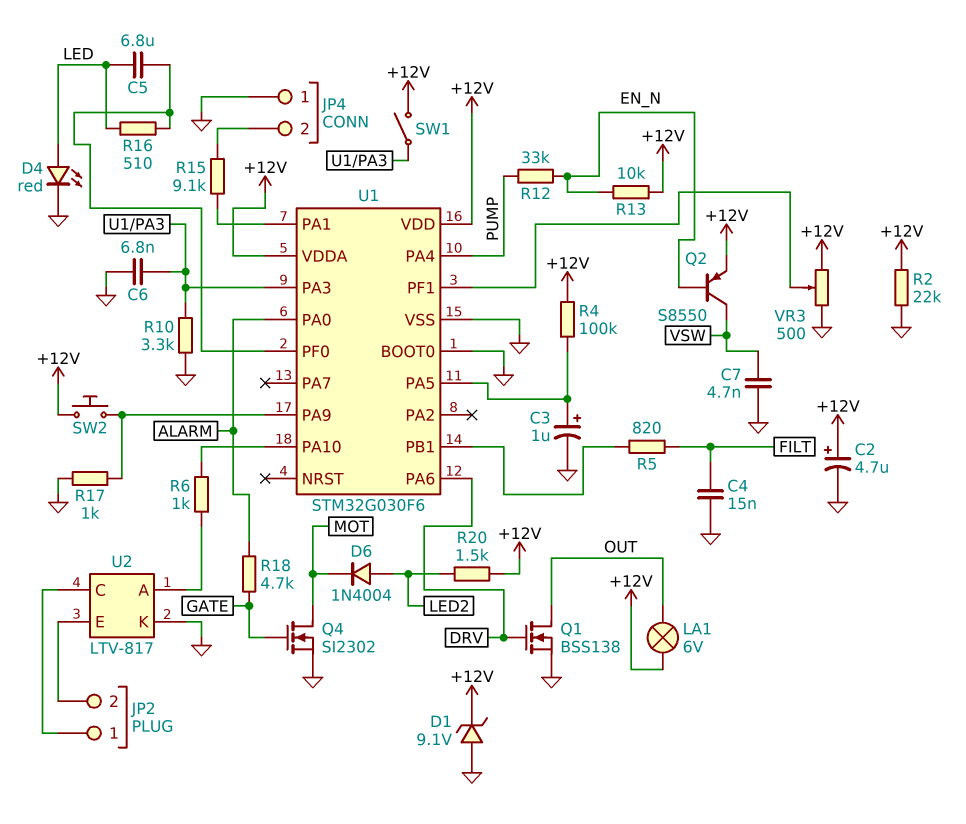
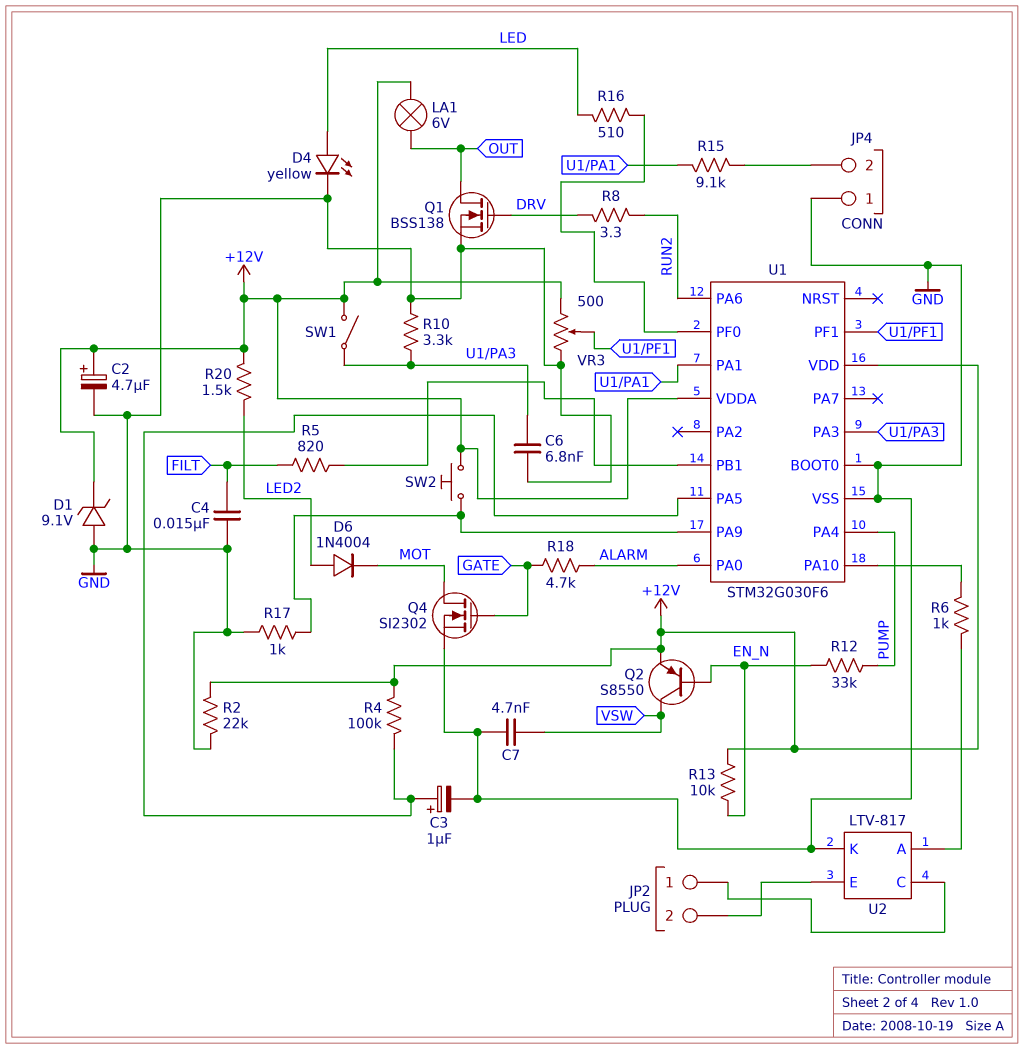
C5: 6.8uF (LED, U1/PF0) -> none
D4: LED red (A LED, K GND) -> LED yellow (A LED, K GND)
R8: none -> 3.3 (DRV, RUN2)
U1 pin PA6: DRV -> RUN2

